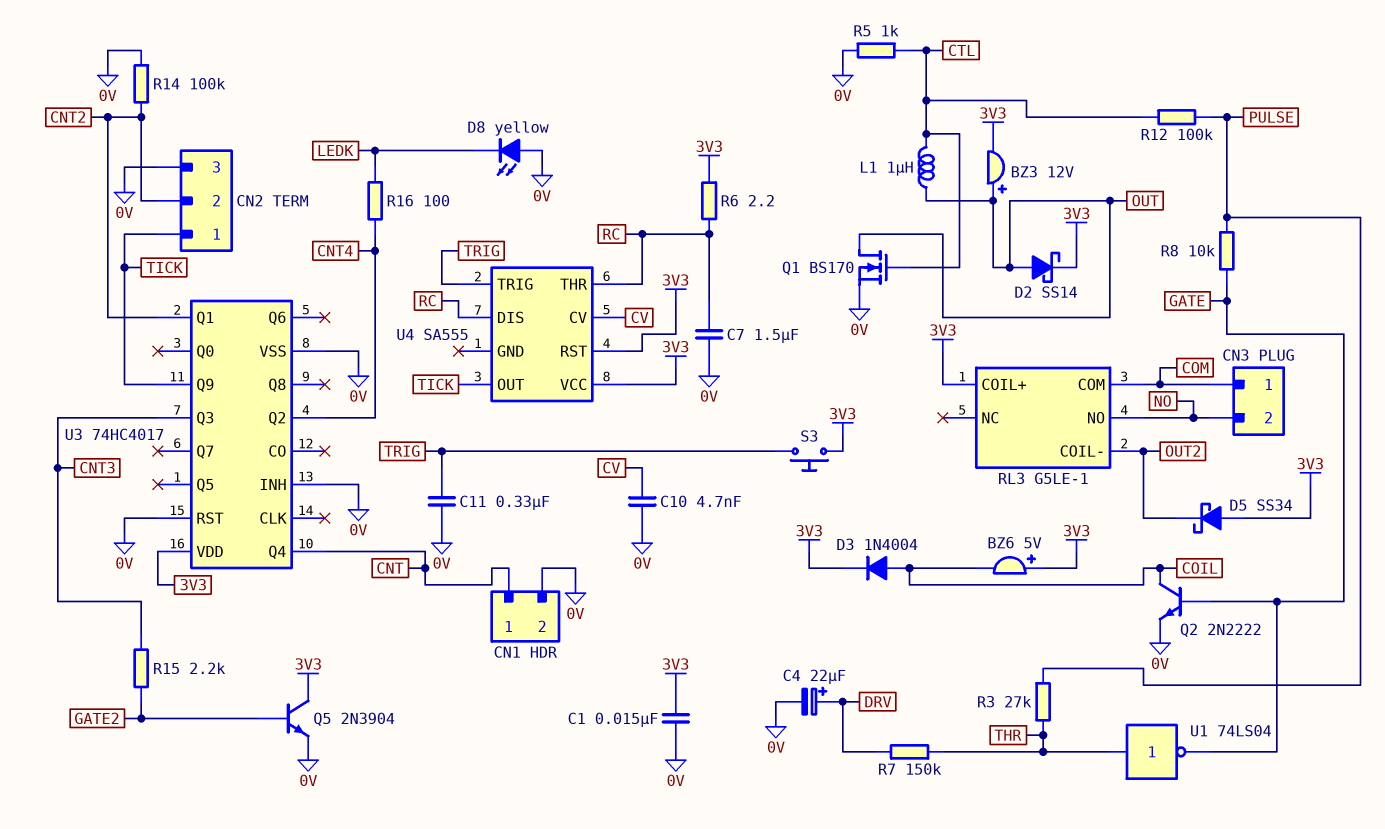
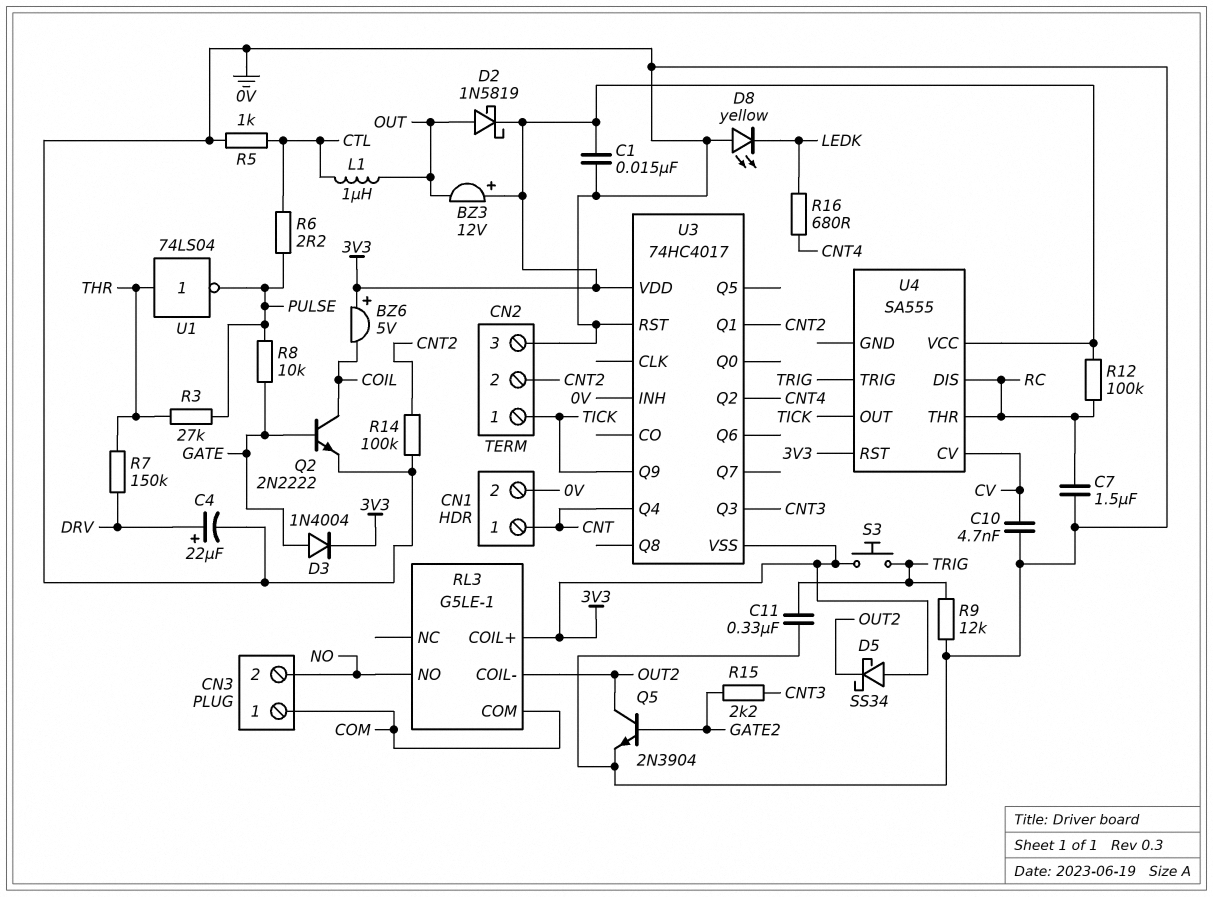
BZ3: buzzer 12V (plus OUT, minus 3V3) -> buzzer 12V (plus 3V3, minus OUT)
D2: schottky SS14 (A OUT, K 3V3) -> schottky 1N5819 (A OUT, K 3V3)
D3: diode 1N4004 (A COIL, K 3V3) -> diode 1N4004 (A GATE, K 3V3)
Q1: NMOS BS170 (G CTL, D OUT, S 0V) -> none
Q5: NPN 2N3904 (B GATE2, C 3V3, E 0V) -> NPN 2N3904 (B GATE2, C OUT2, E 0V)
R6: 2.2 (3V3, RC) -> 2.2 (CTL, PULSE)
R9: none -> 12k (0V, TRIG)
R12: 100k (CTL, PULSE) -> 100k (3V3, RC)
R16: 100 (CNT4, LEDK) -> 680 (CNT4, LEDK)
U1: NOT 74LS04 (in THR, out GATE) -> NOT 74LS04 (in THR, out PULSE)
U3 pin VSS: 0V -> 3V3

